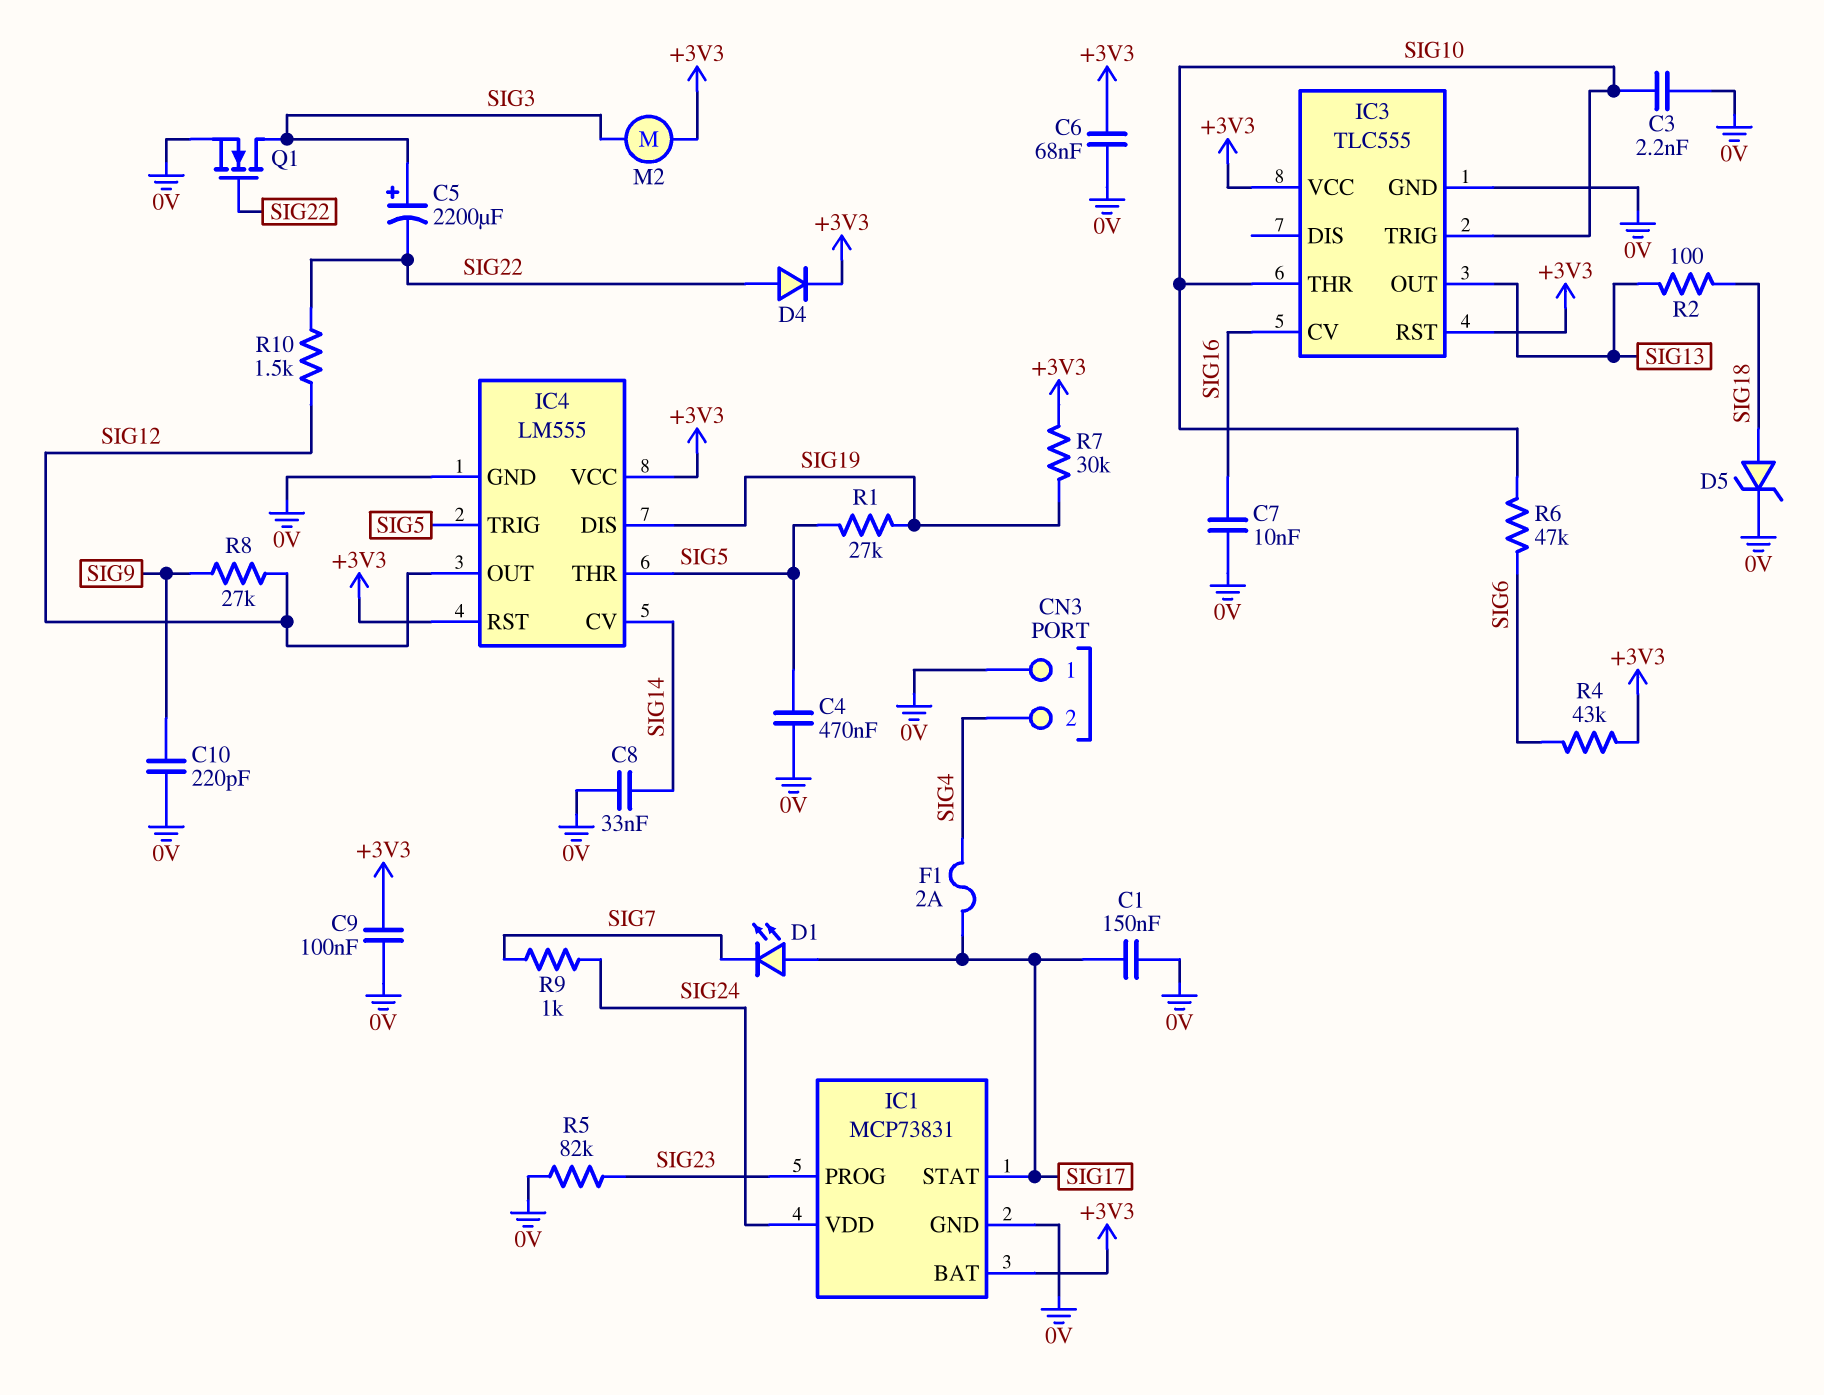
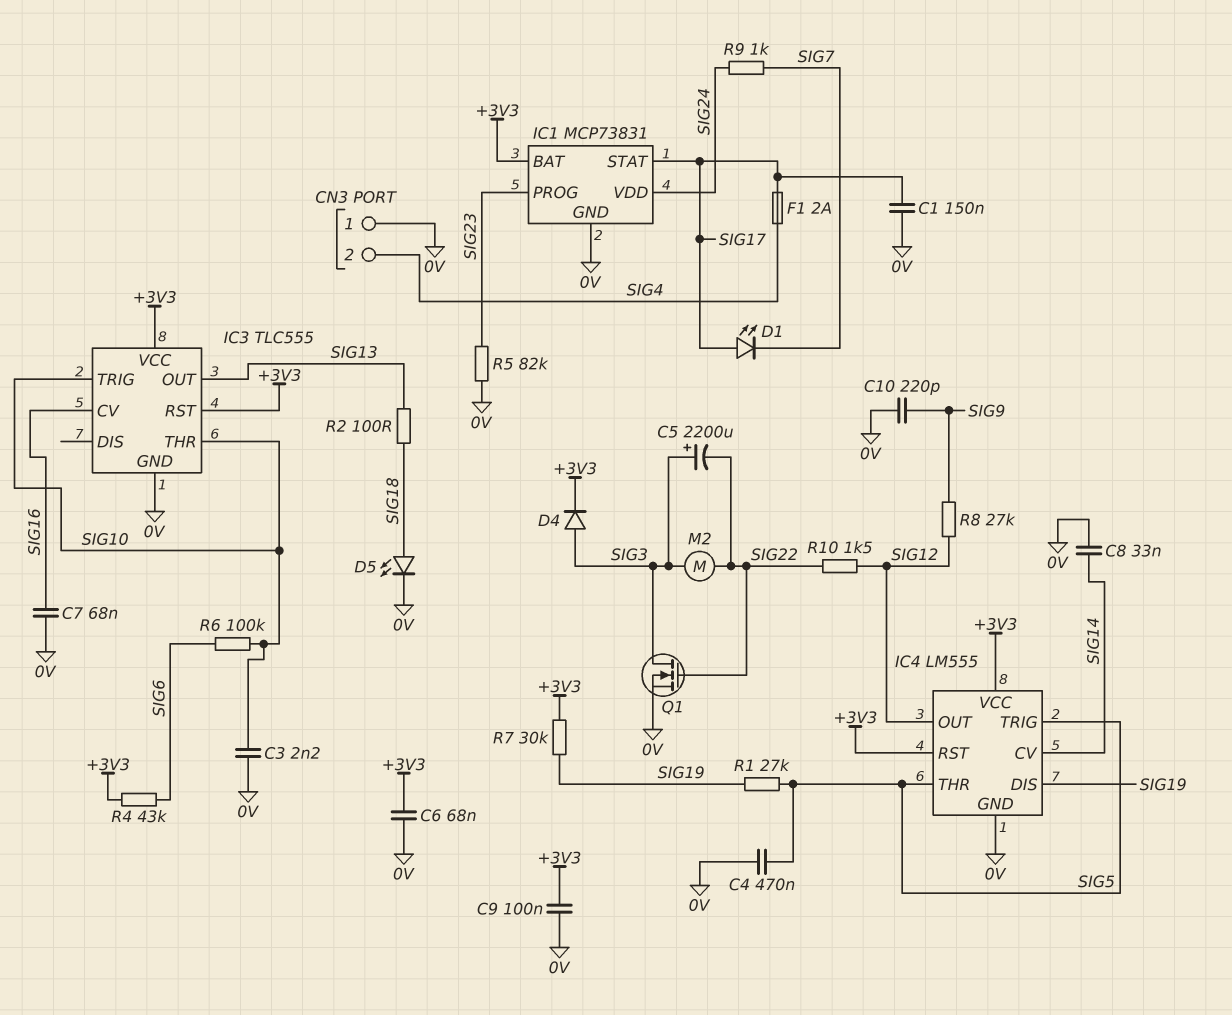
C7: 10nF (0V, SIG16) -> 68nF (0V, SIG16)
D4: diode (A SIG22, K +3V3) -> diode (A SIG3, K +3V3)
D5: zener (A SIG18, K 0V) -> LED (A SIG18, K 0V)
M2: motor (+3V3, SIG3) -> motor (SIG3, SIG22)
R6: 47k (SIG6, SIG10) -> 100k (SIG6, SIG10)

